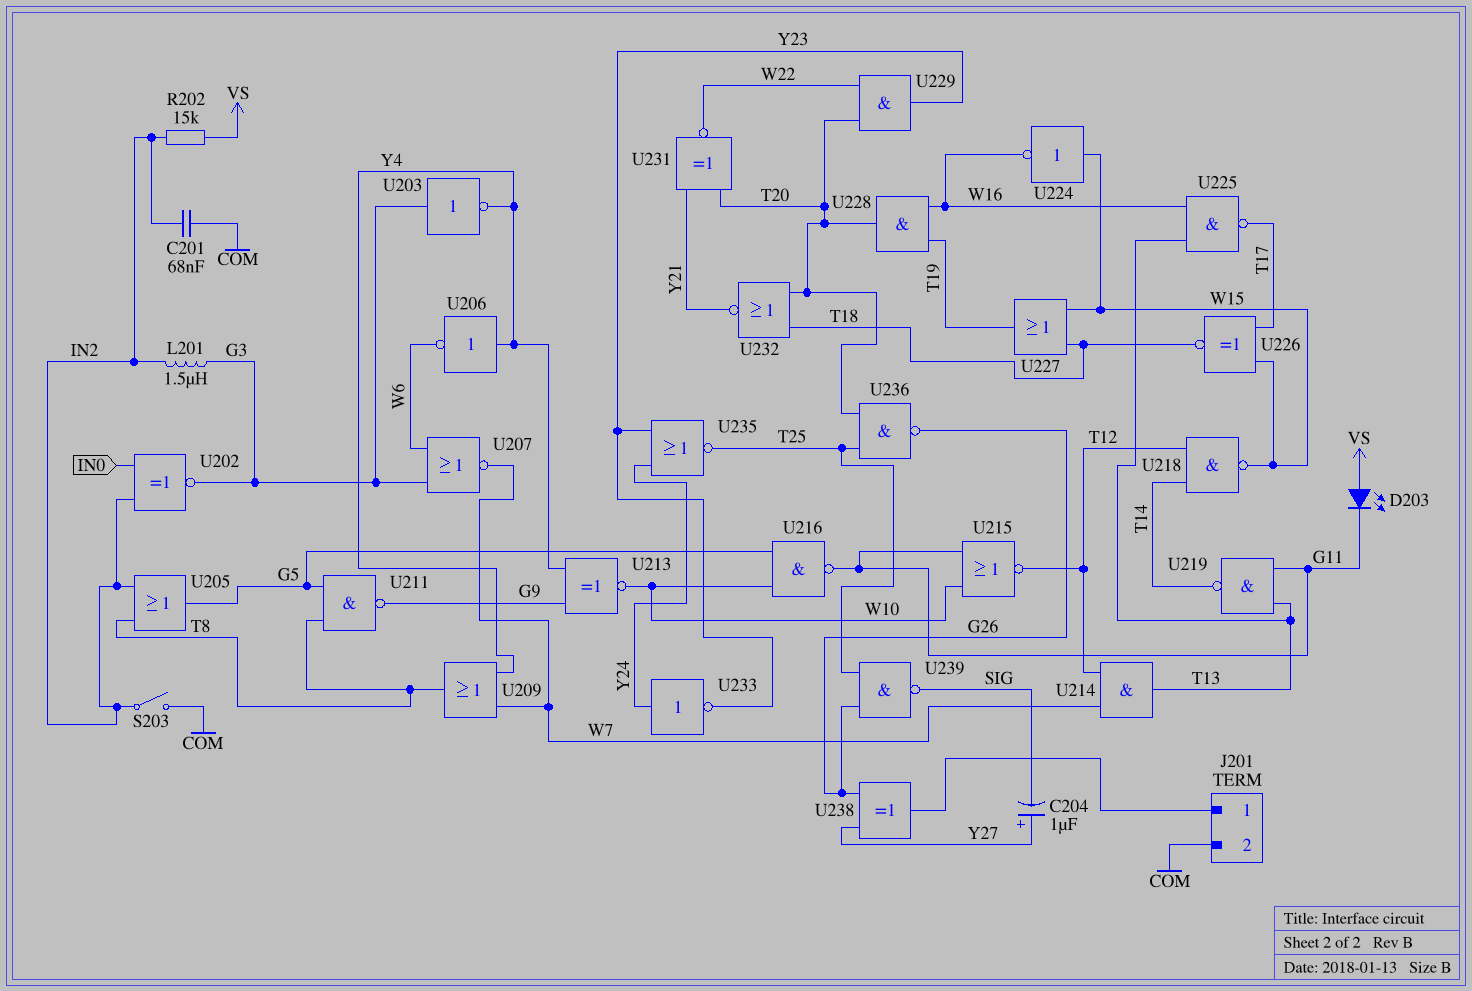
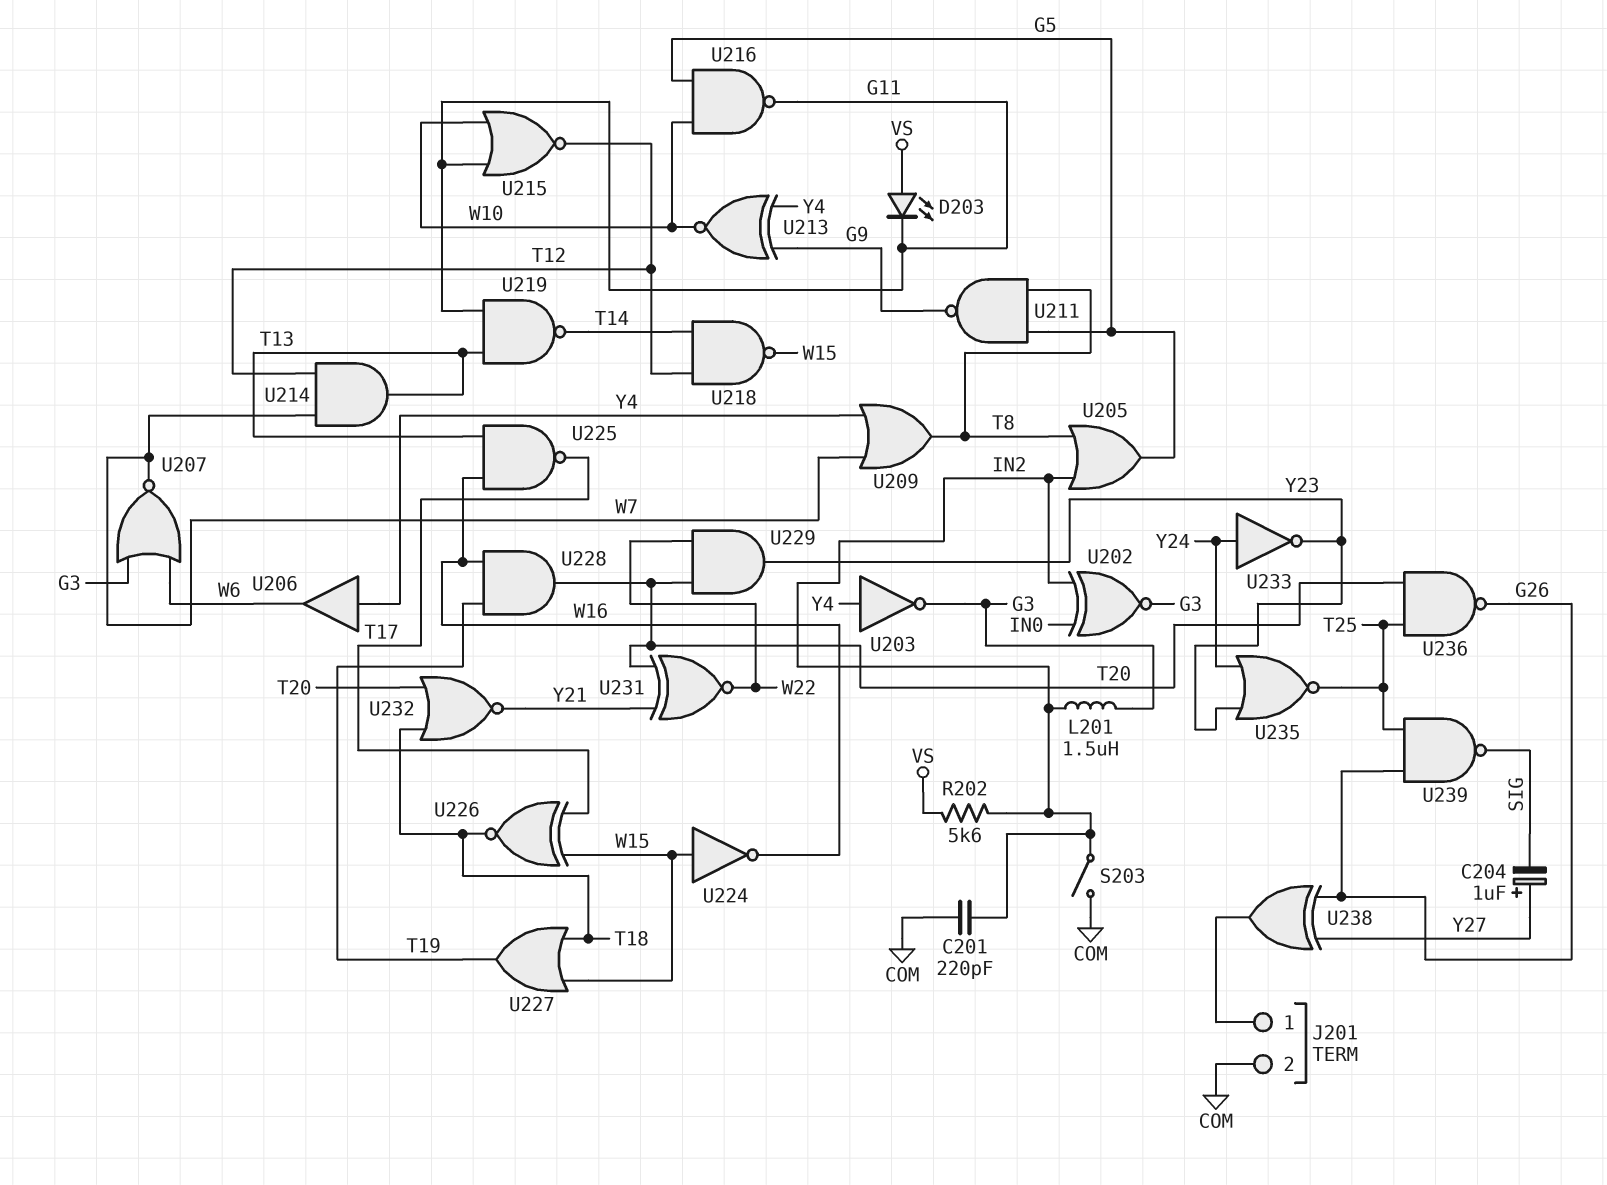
C201: 68nF (COM, IN2) -> 220pF (COM, IN2)
R202: 15k (IN2, VS) -> 5.6k (IN2, VS)
U203: NOT (in G3, out Y4) -> NOT (in Y4, out G3)
U206: NOT (in Y4, out W6) -> buffer (in Y4, out W6)

